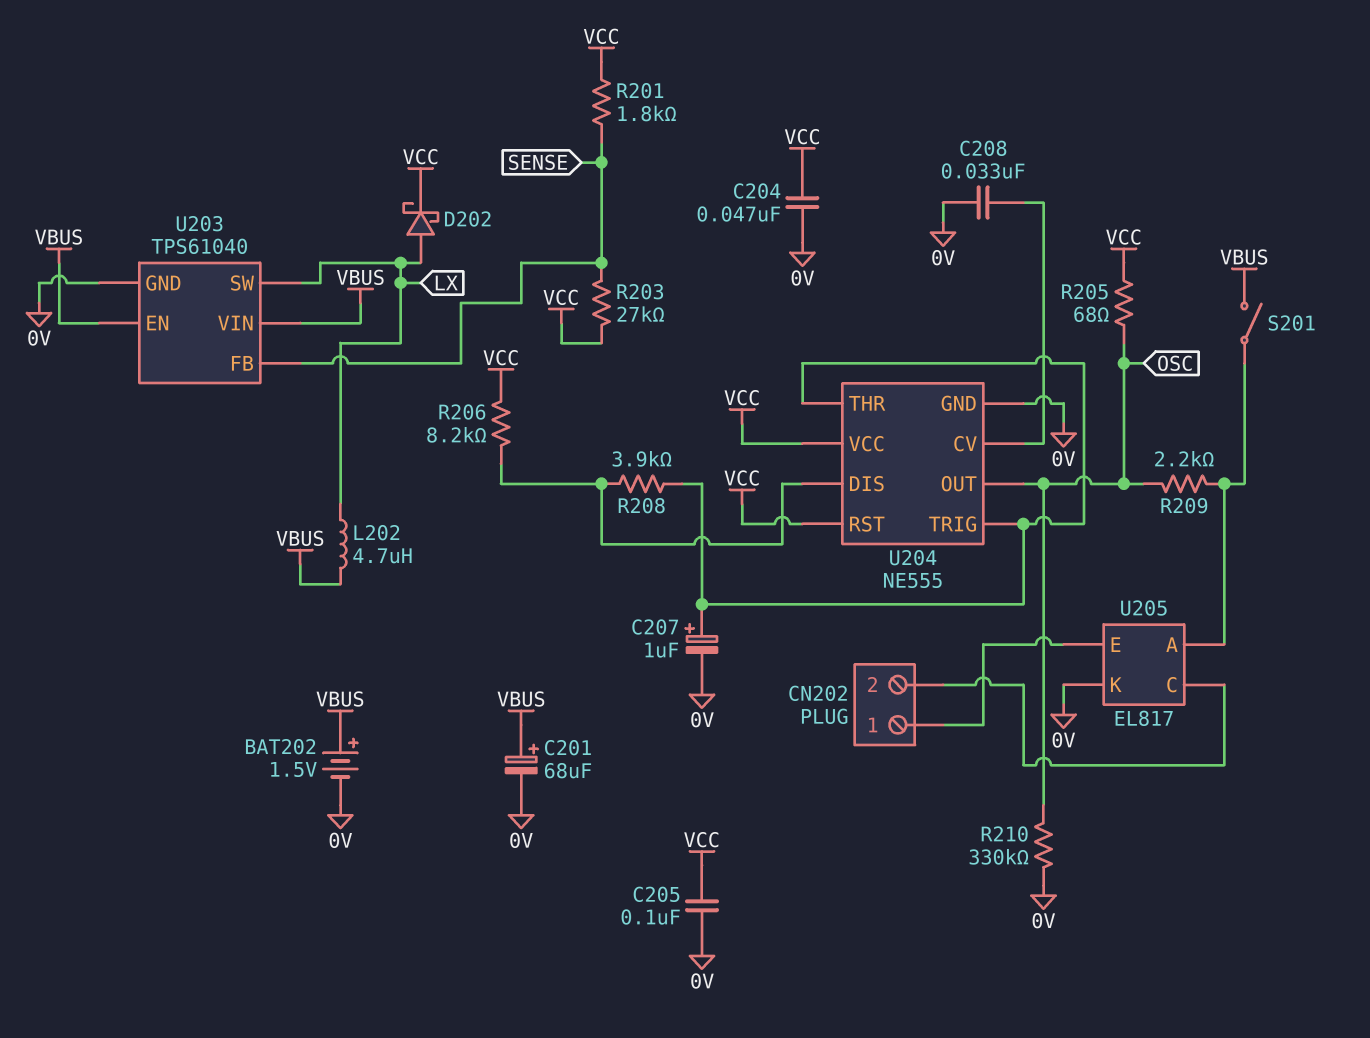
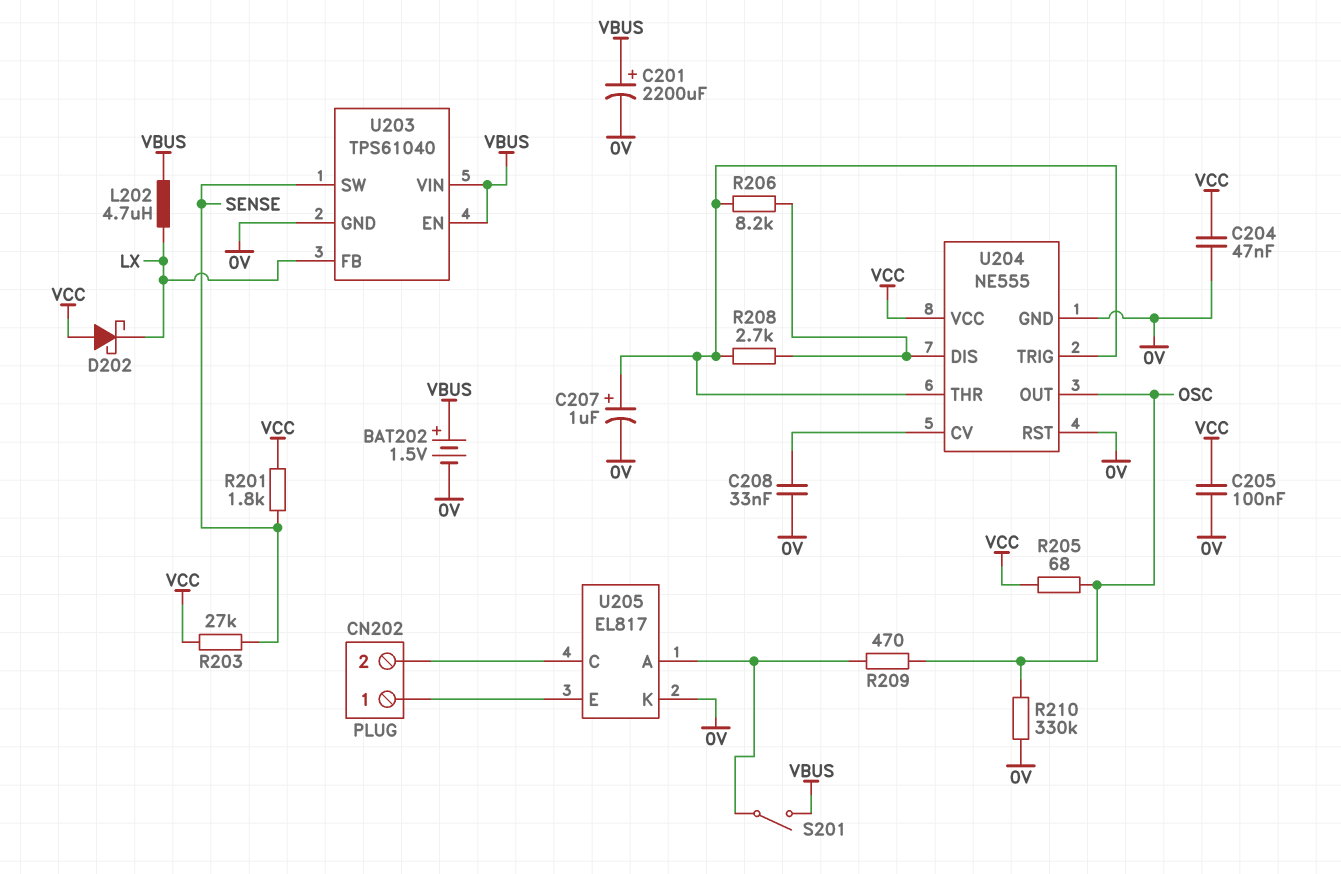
C201: 68uF (plus VBUS, minus 0V) -> 2200uF (plus VBUS, minus 0V)
D202: schottky (A LX, K VCC) -> schottky (A VCC, K LX)
R206: 8.2k (U204/DIS, VCC) -> 8.2k (U204/DIS, U204/THR)
R208: 3.9k (U204/DIS, U204/THR) -> 2.7k (U204/DIS, U204/THR)
R209: 2.2k (OSC, U205/A) -> 470 (OSC, U205/A)
U203 pin FB: SENSE -> LX
U203 pin SW: LX -> SENSE
U204 pin RST: VCC -> 0V

